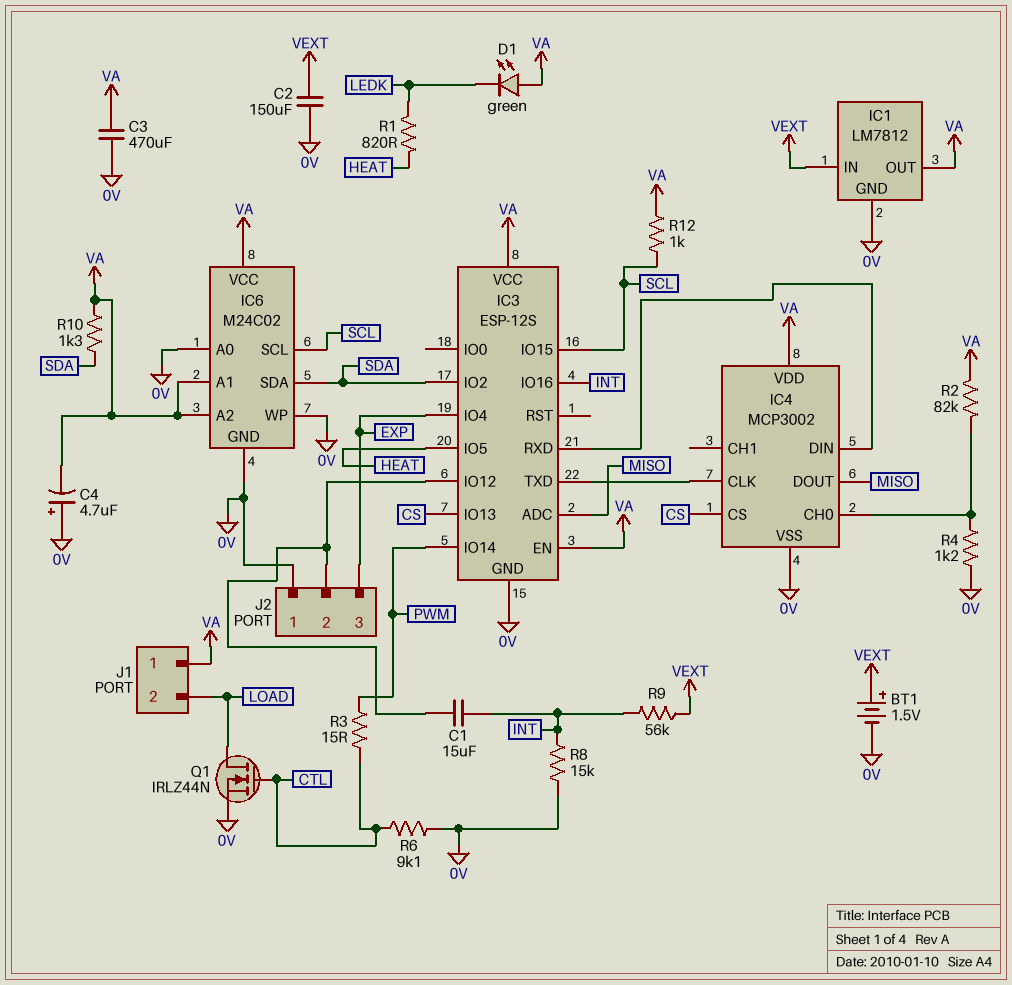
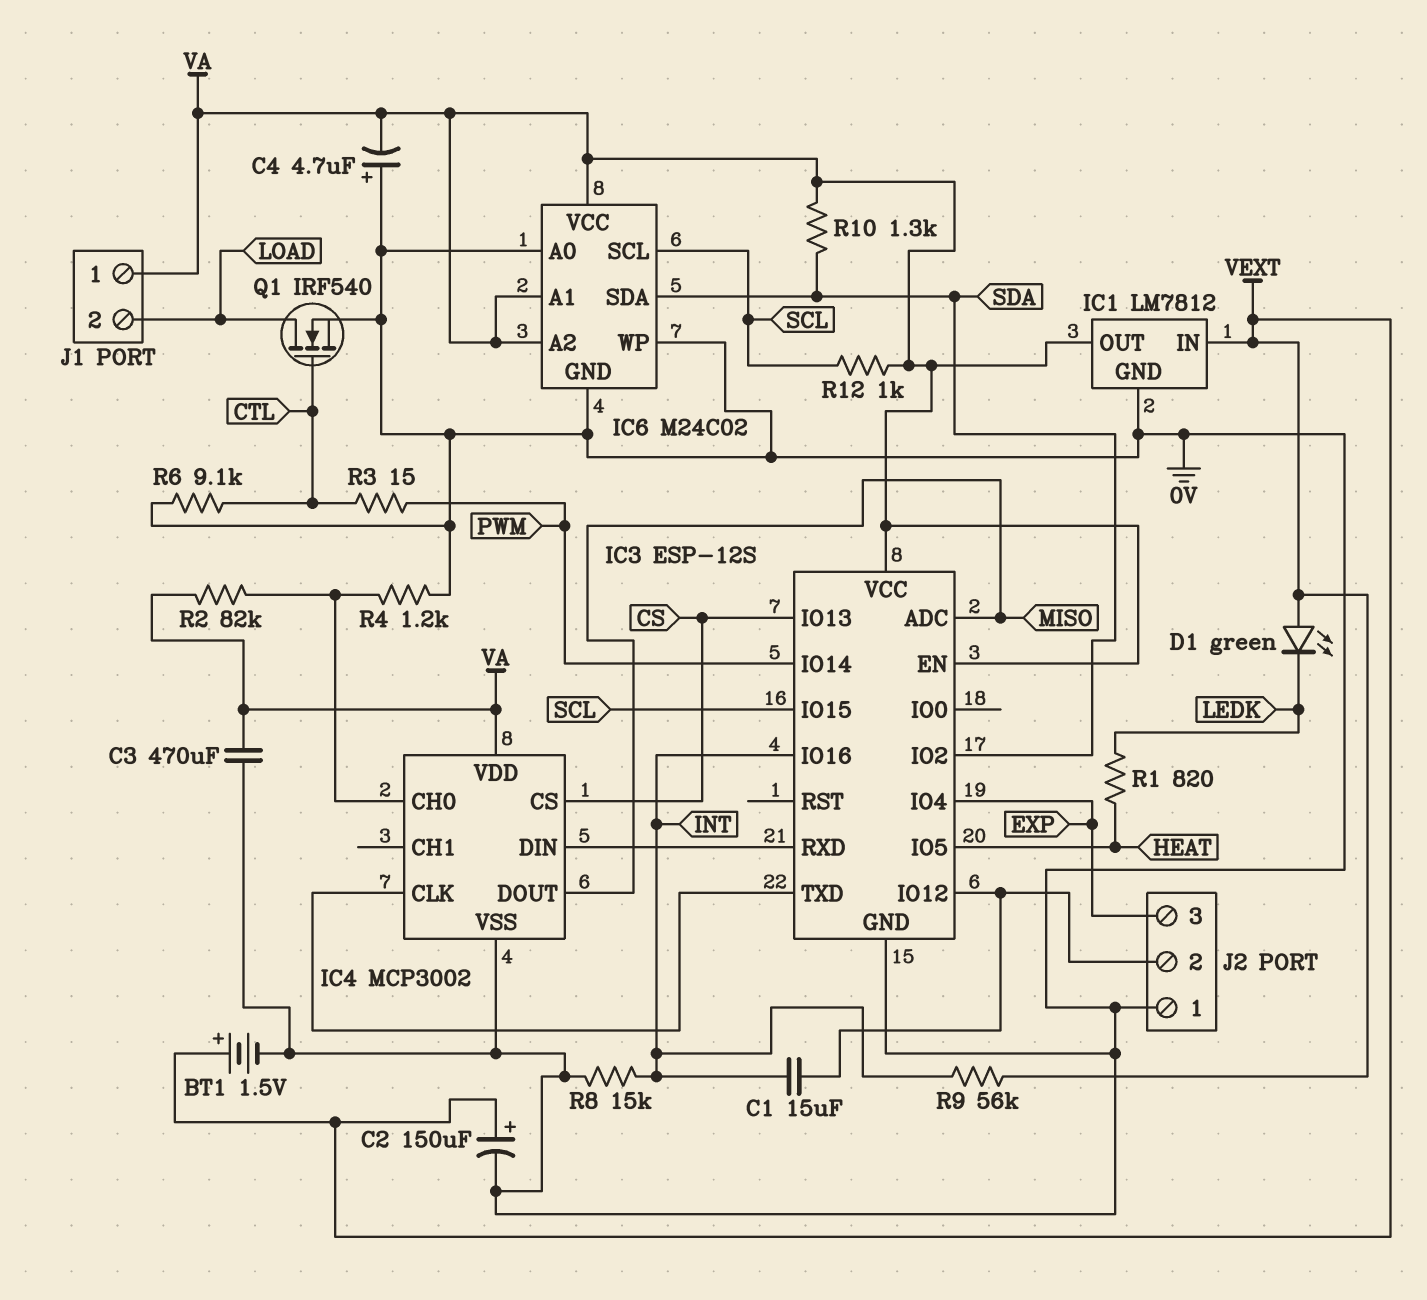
C2: 150uF (0V, VEXT) -> 150uF (plus VEXT, minus 0V)
D1: LED green (A VA, K LEDK) -> LED green (A VEXT, K LEDK)
Q1: NMOS IRLZ44N (G CTL, D LOAD, S 0V) -> NMOS IRF540 (G CTL, D LOAD, S 0V)

